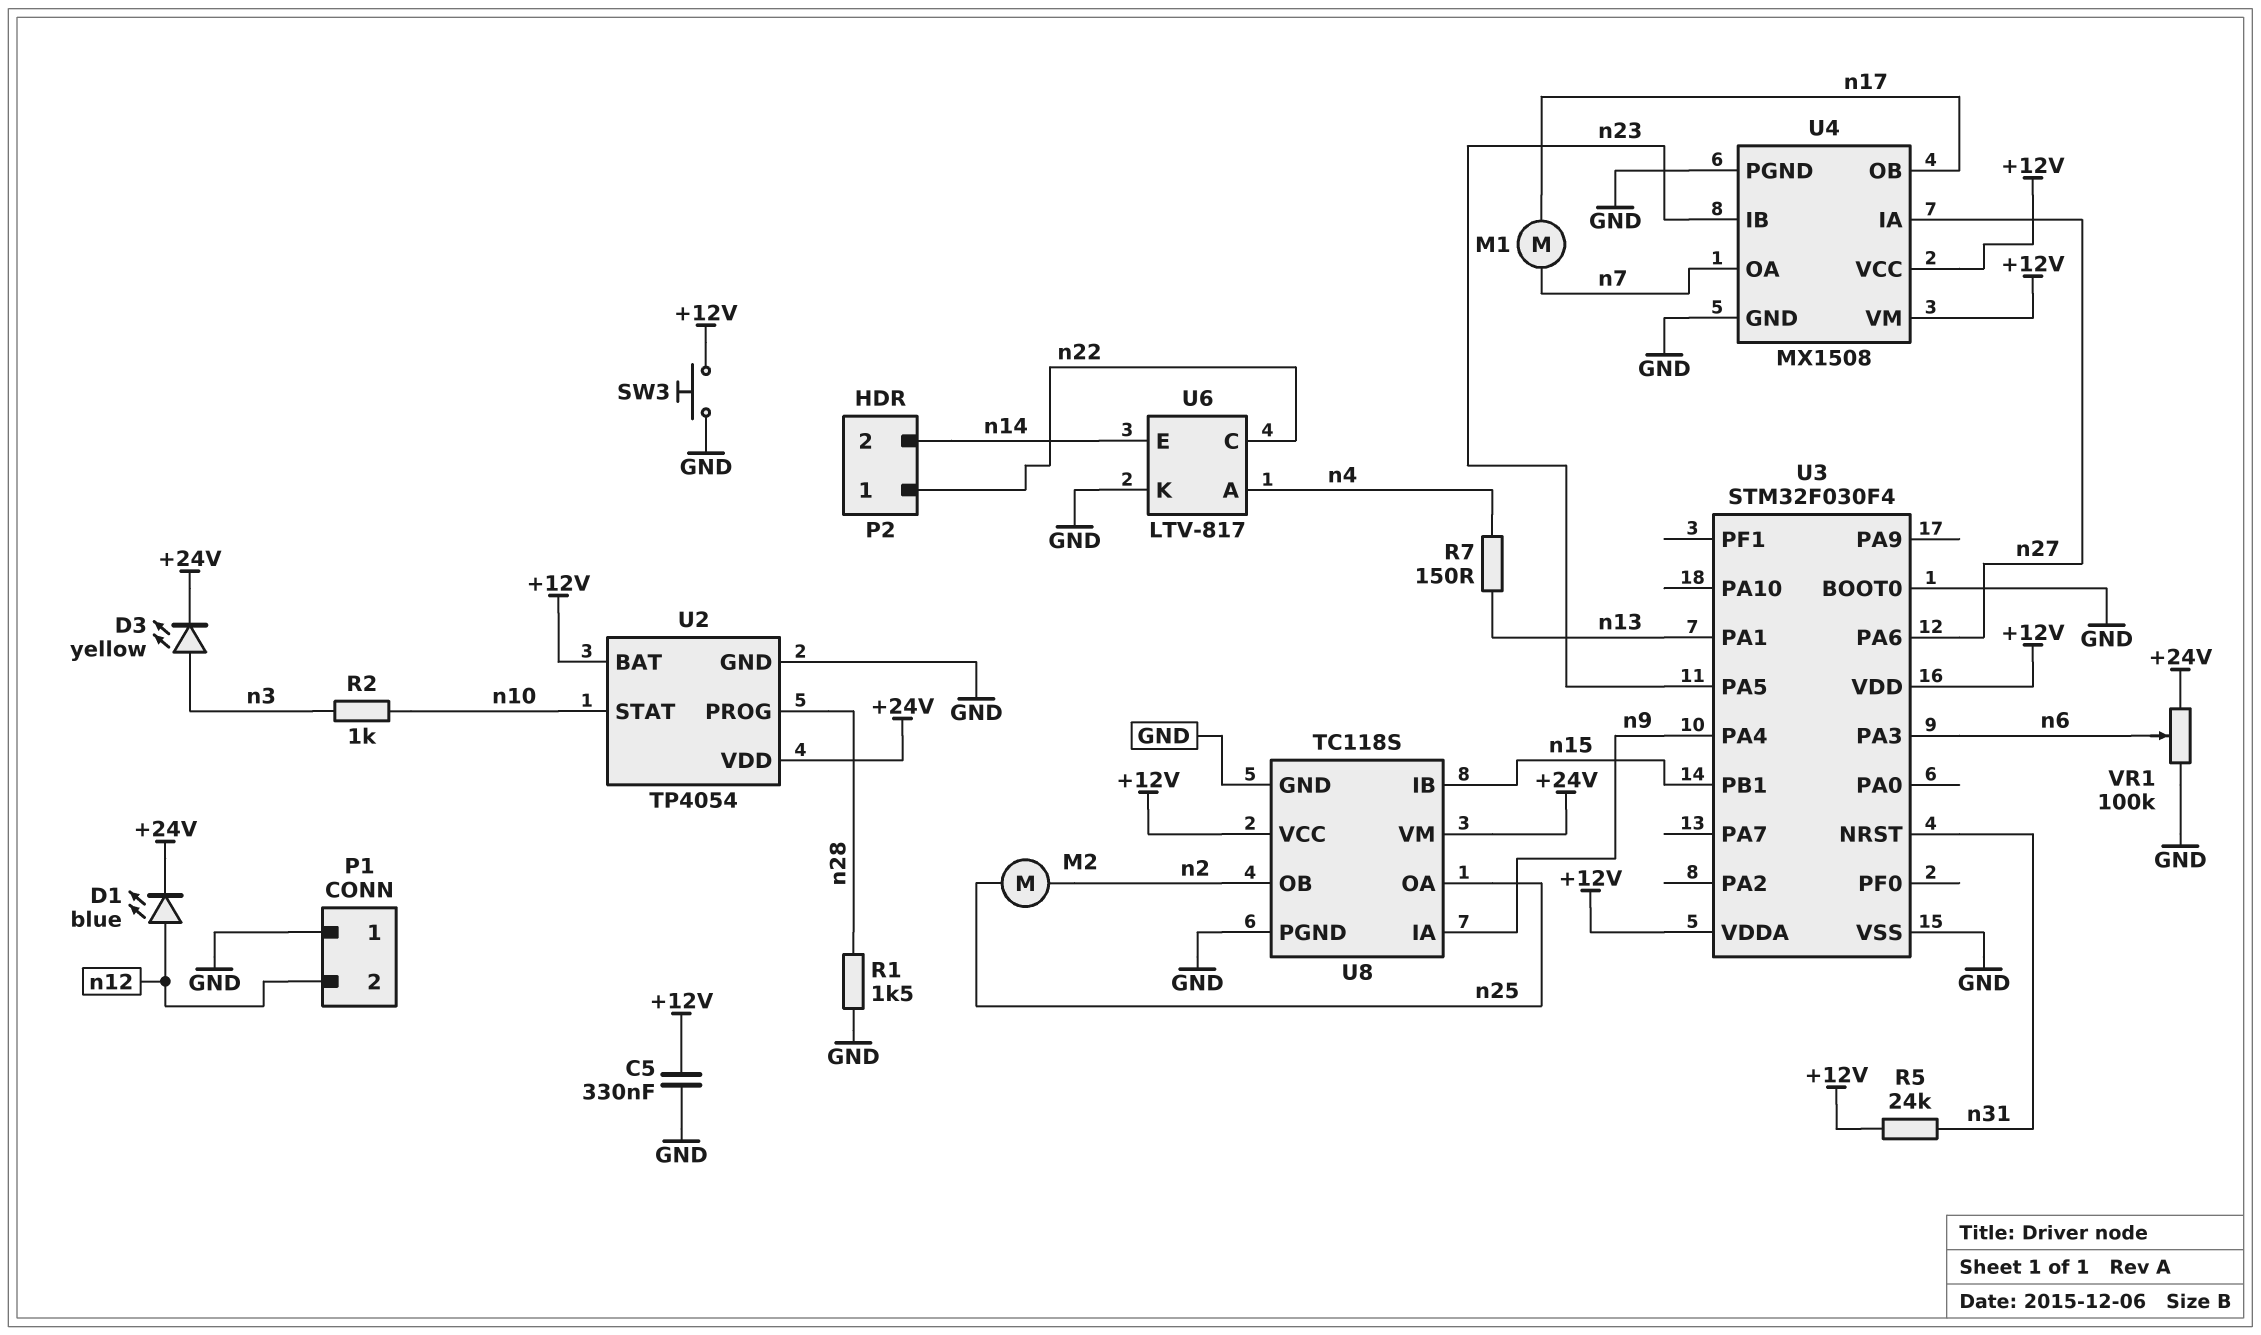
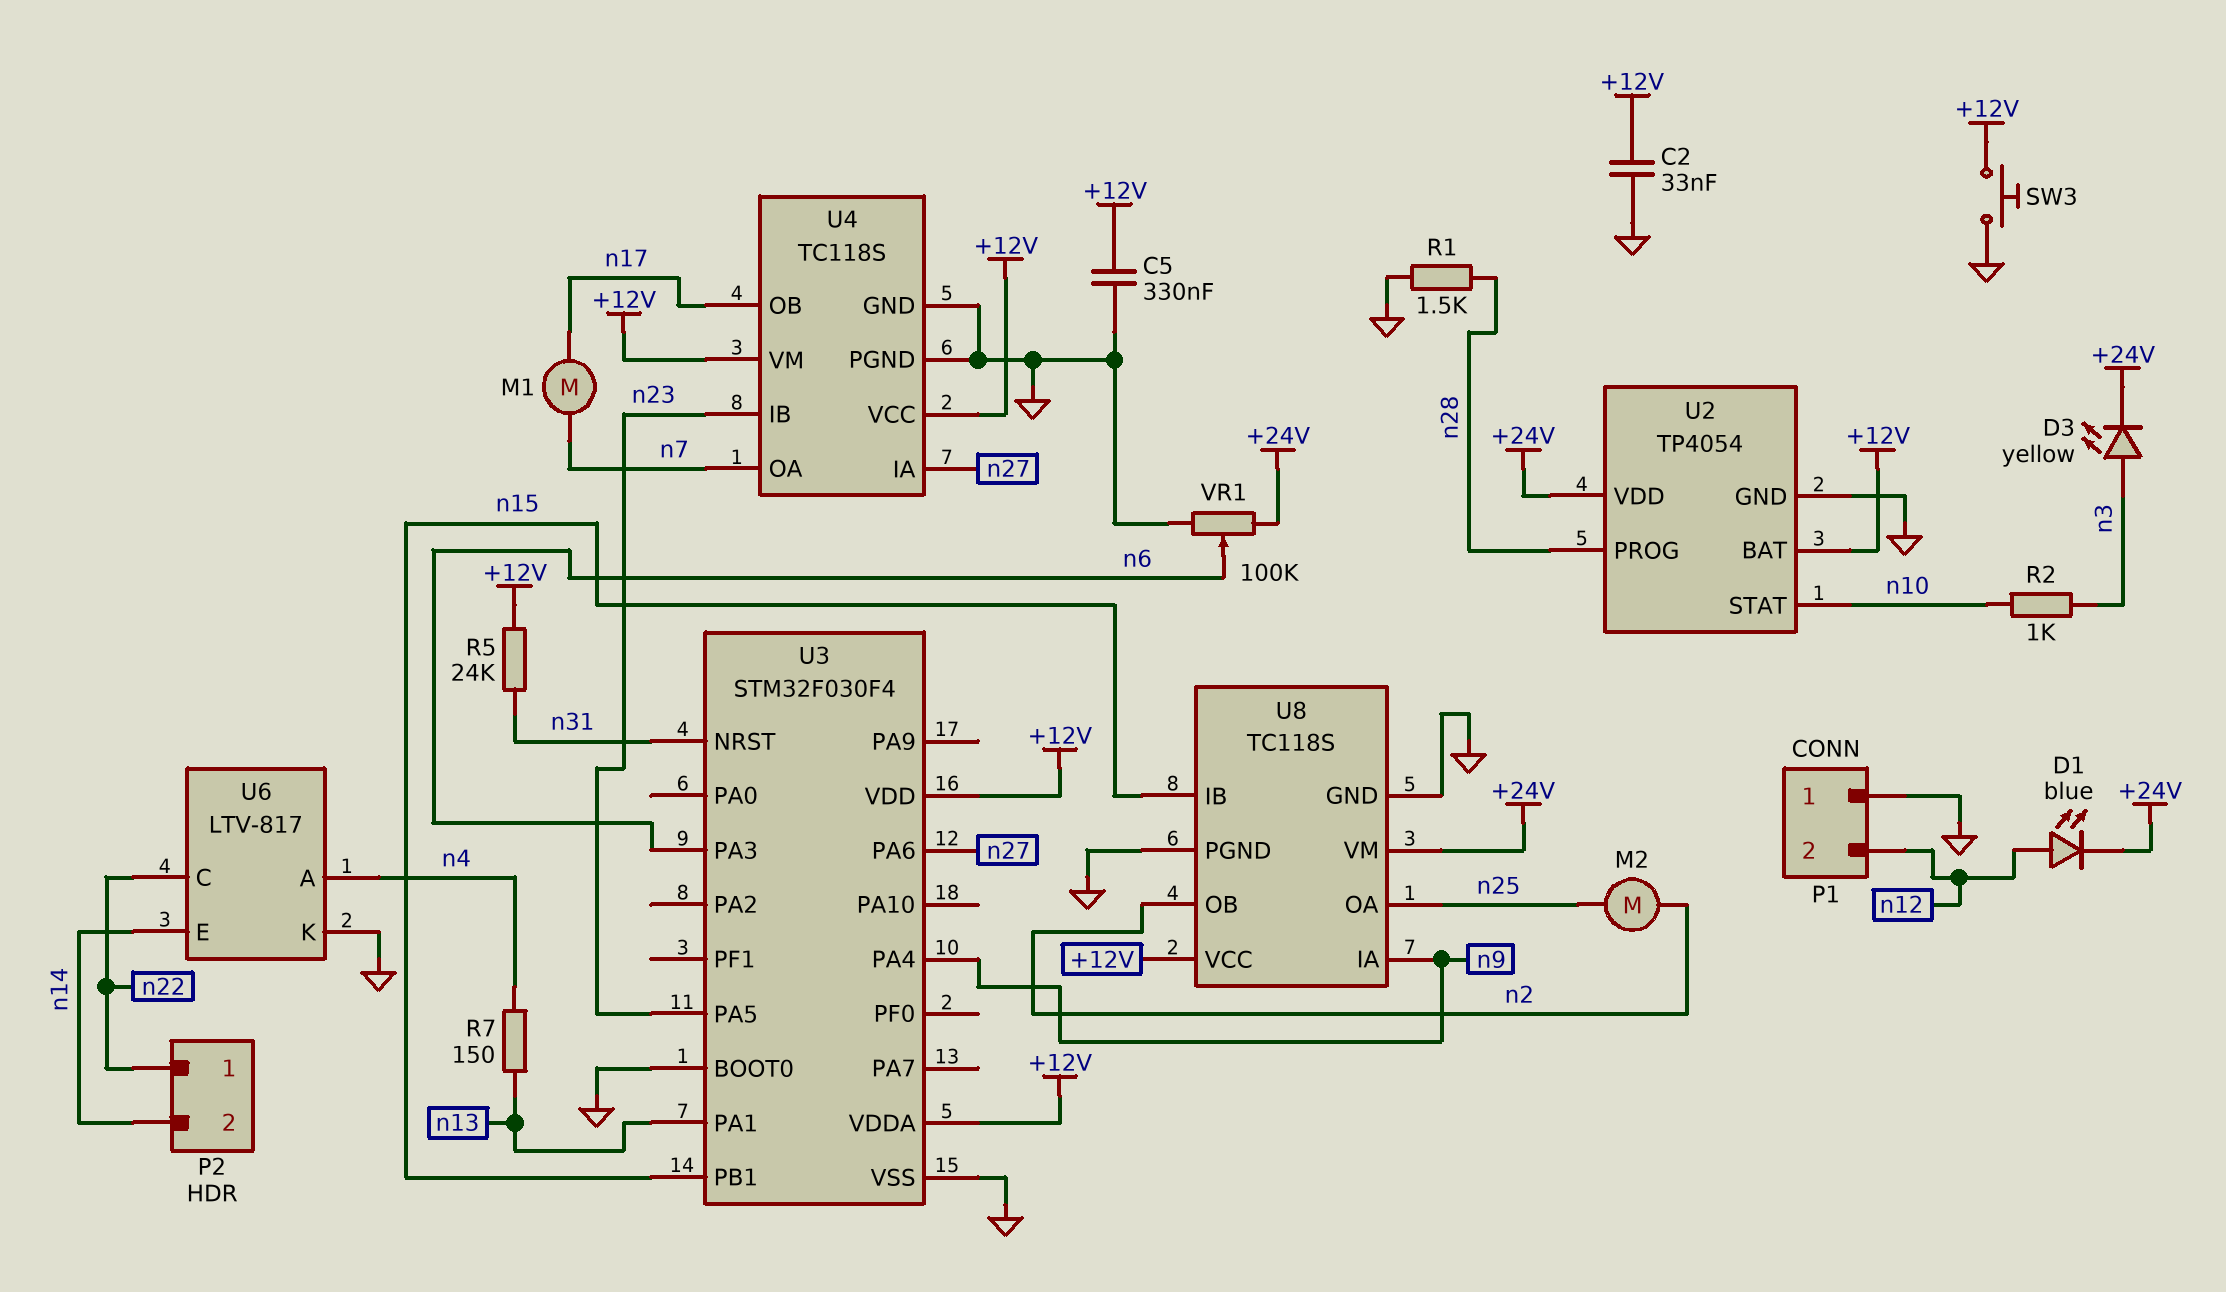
C2: none -> 33nF (+12V, GND)
U4: MX1508 -> TC118S

